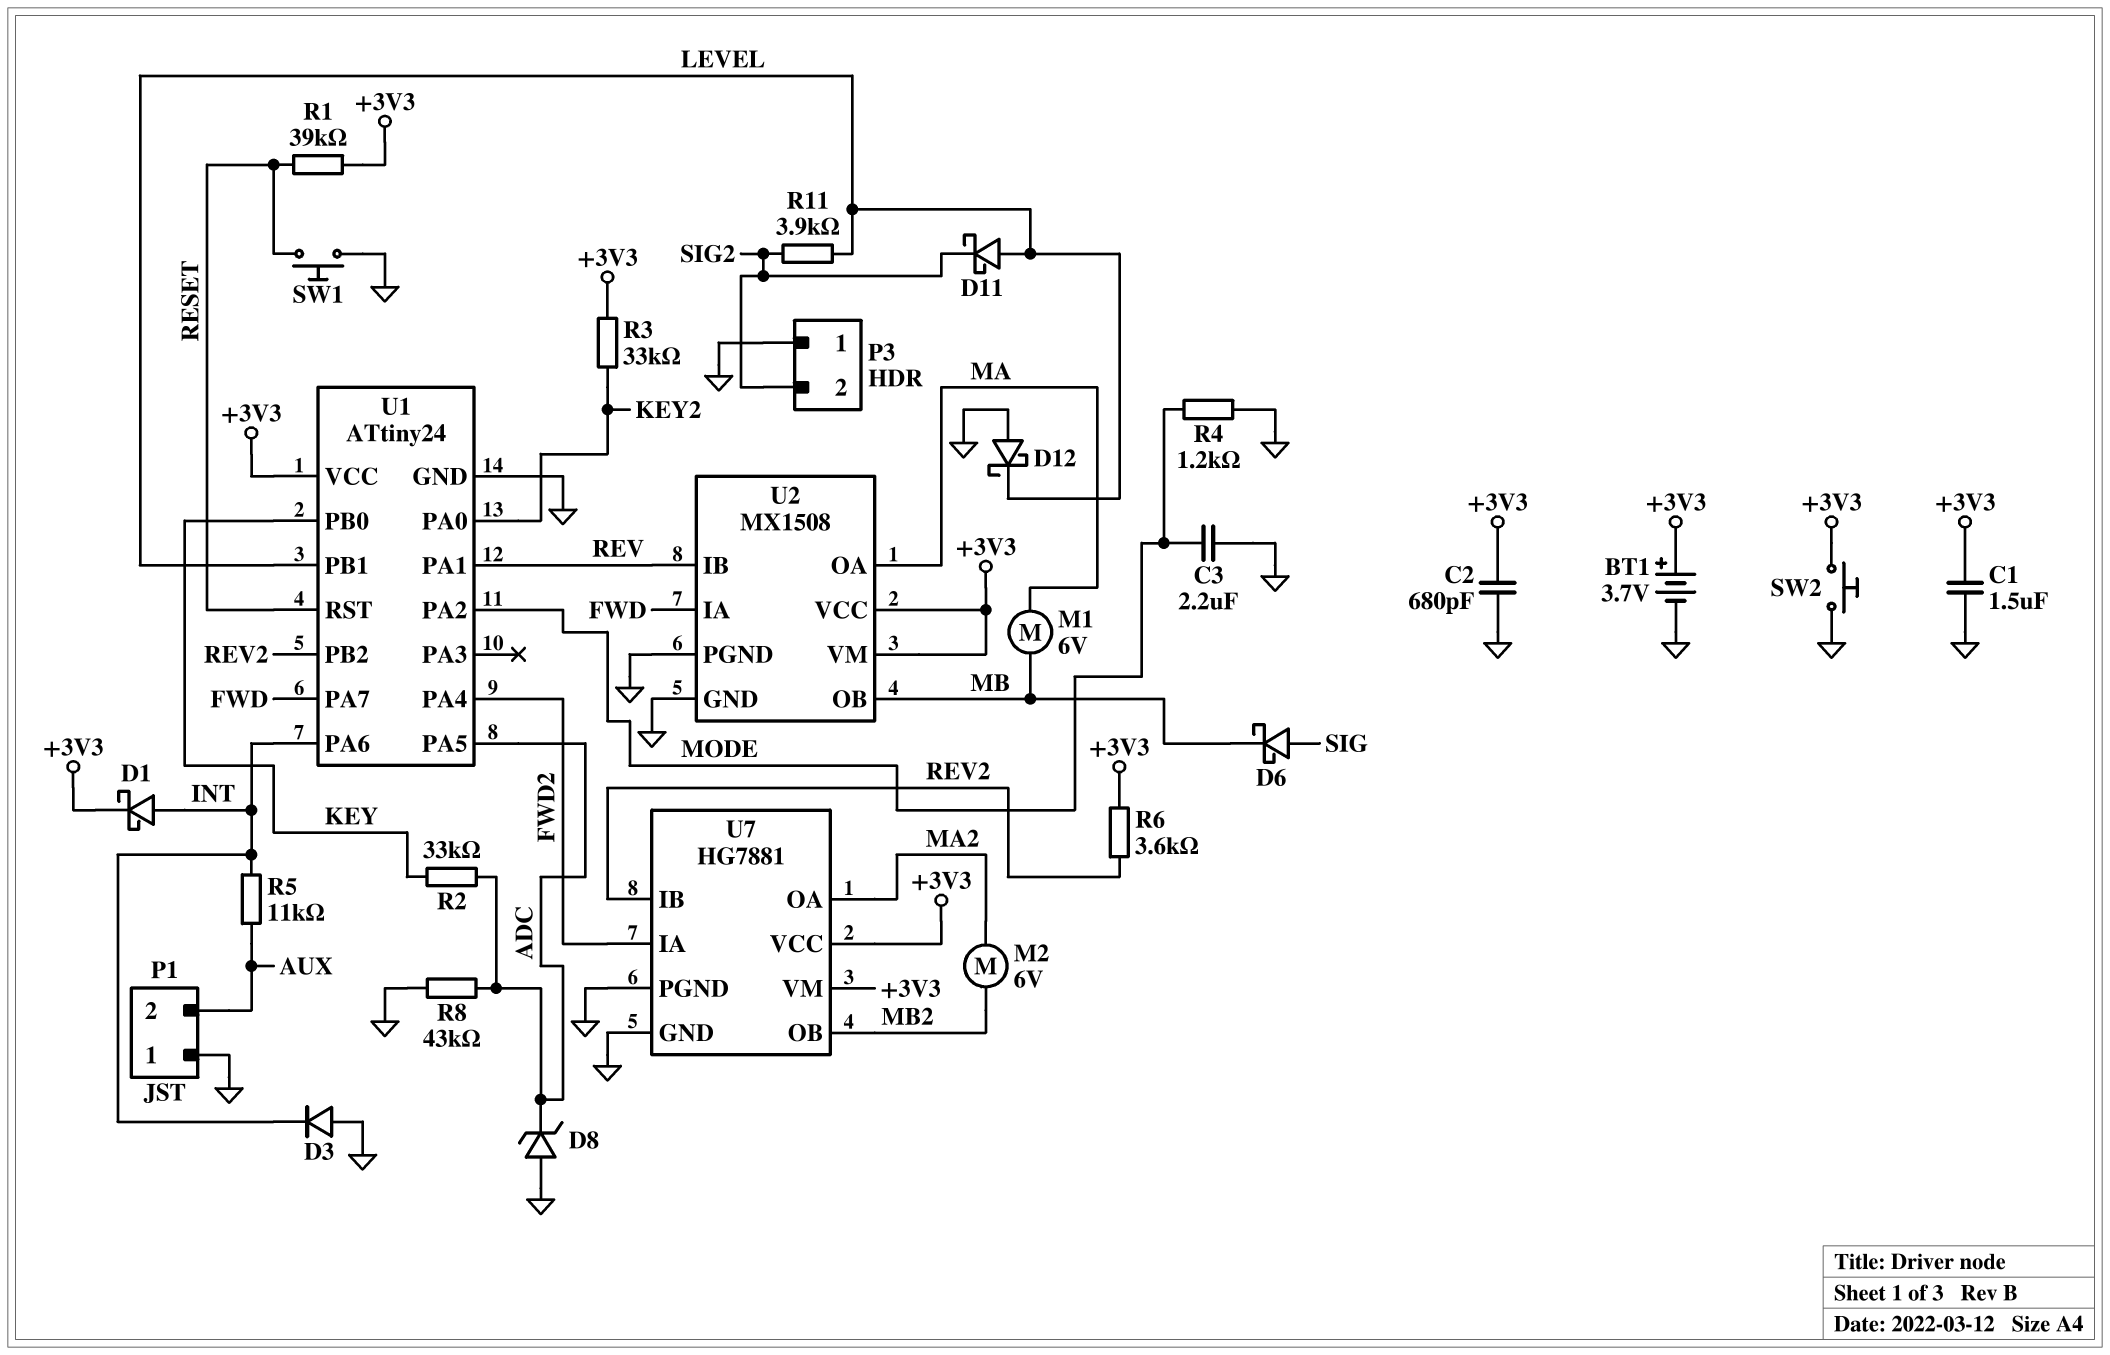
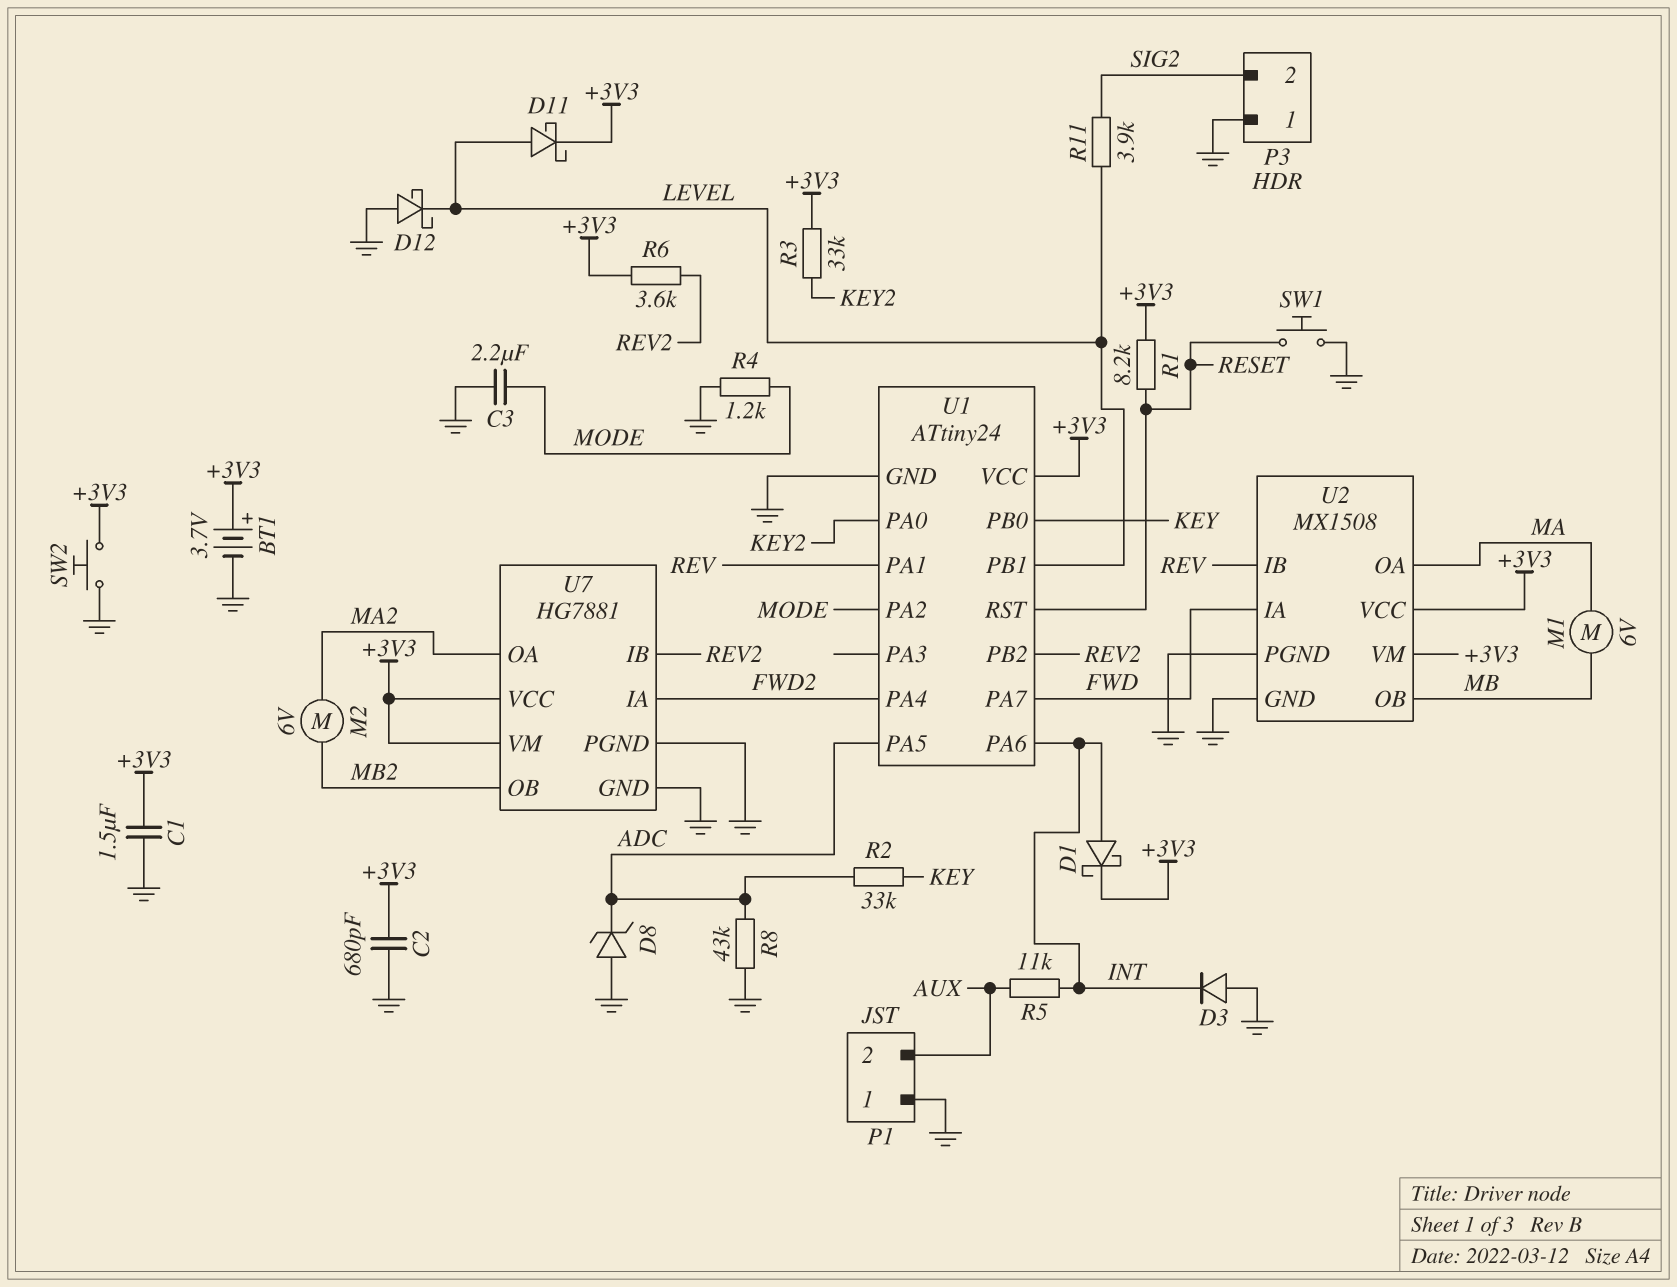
D6: schottky (A SIG, K MB) -> none
D11: schottky (A LEVEL, K SIG2) -> schottky (A LEVEL, K +3V3)
R1: 39k (+3V3, RESET) -> 8.2k (+3V3, RESET)

